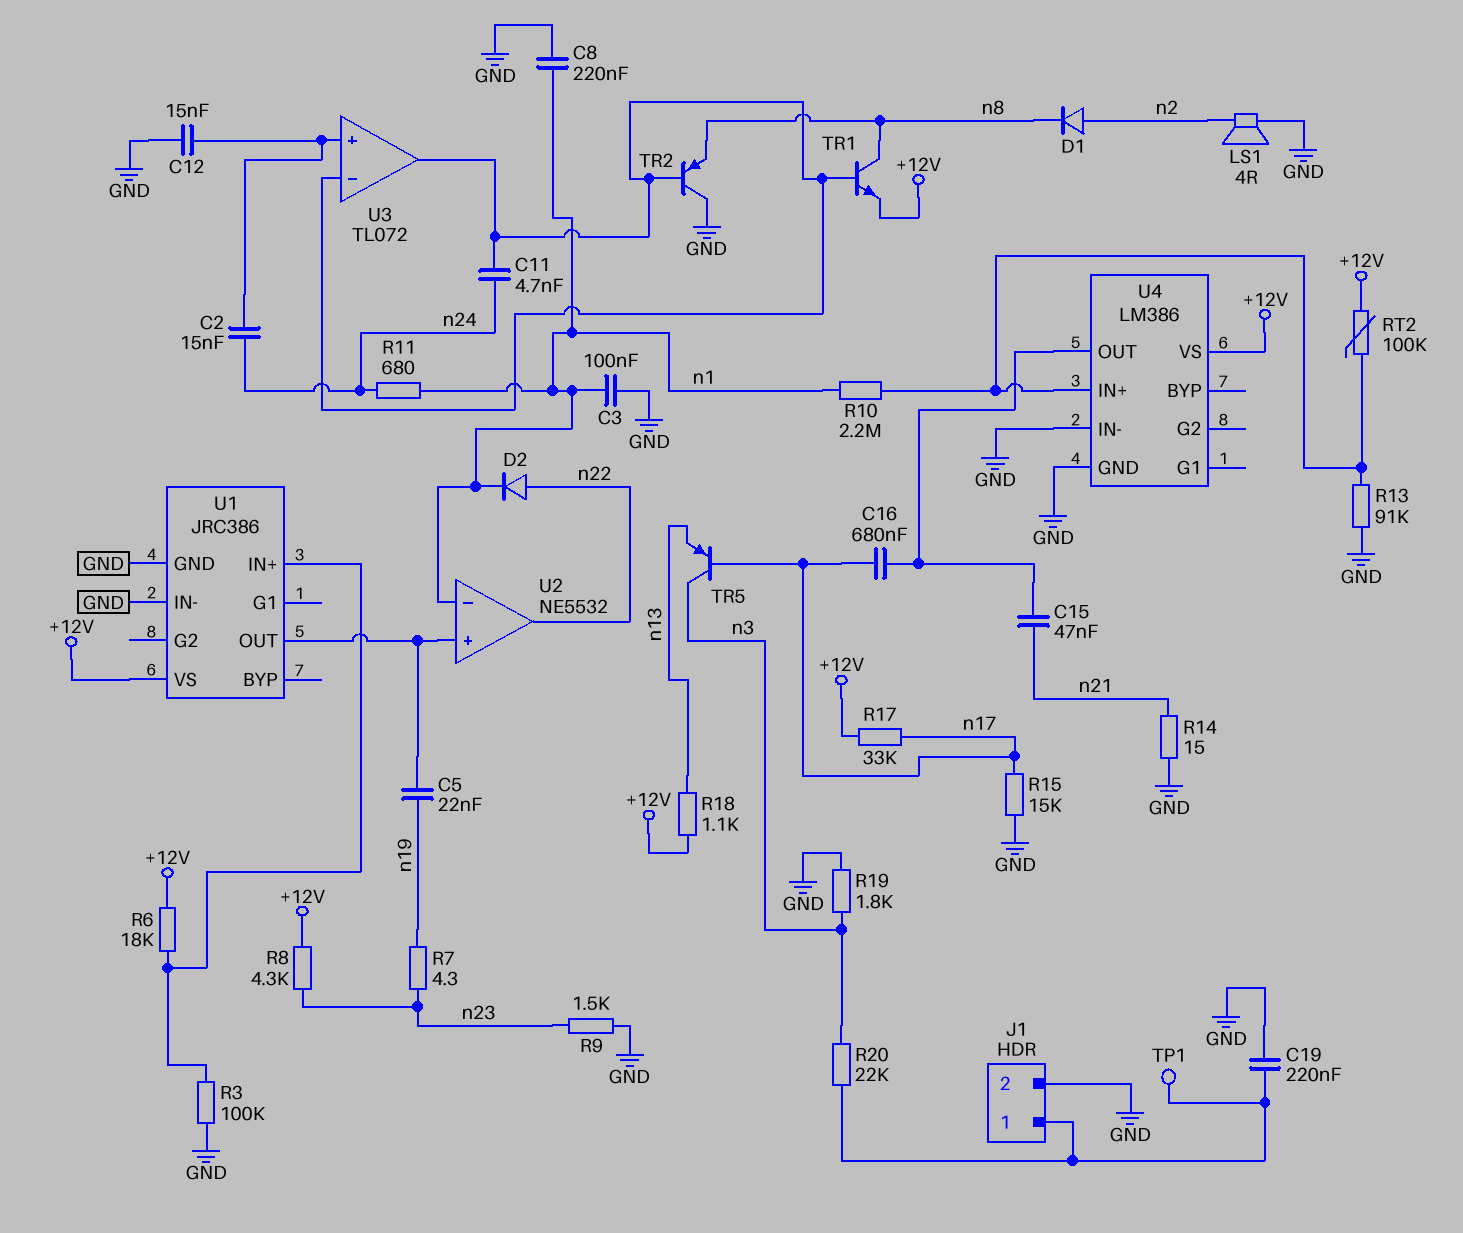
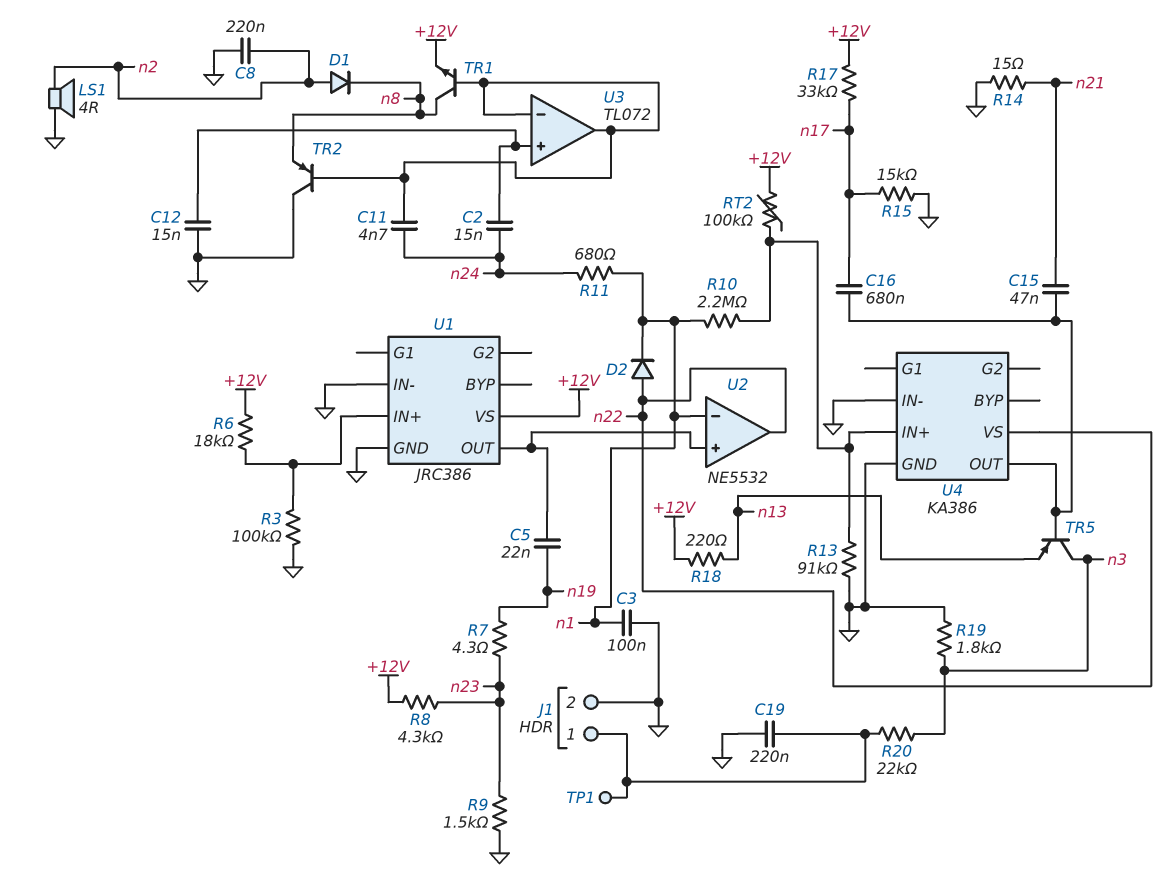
C8: 220nF (GND, n1) -> 220nF (GND, n2)
R18: 1.1k (+12V, n13) -> 220 (+12V, n13)
TR5: PNP (B n17, C n3, E n13) -> PNP (B U4/OUT, C n3, E n13)
U4: LM386 -> KA386
U4 pin VS: +12V -> n22

